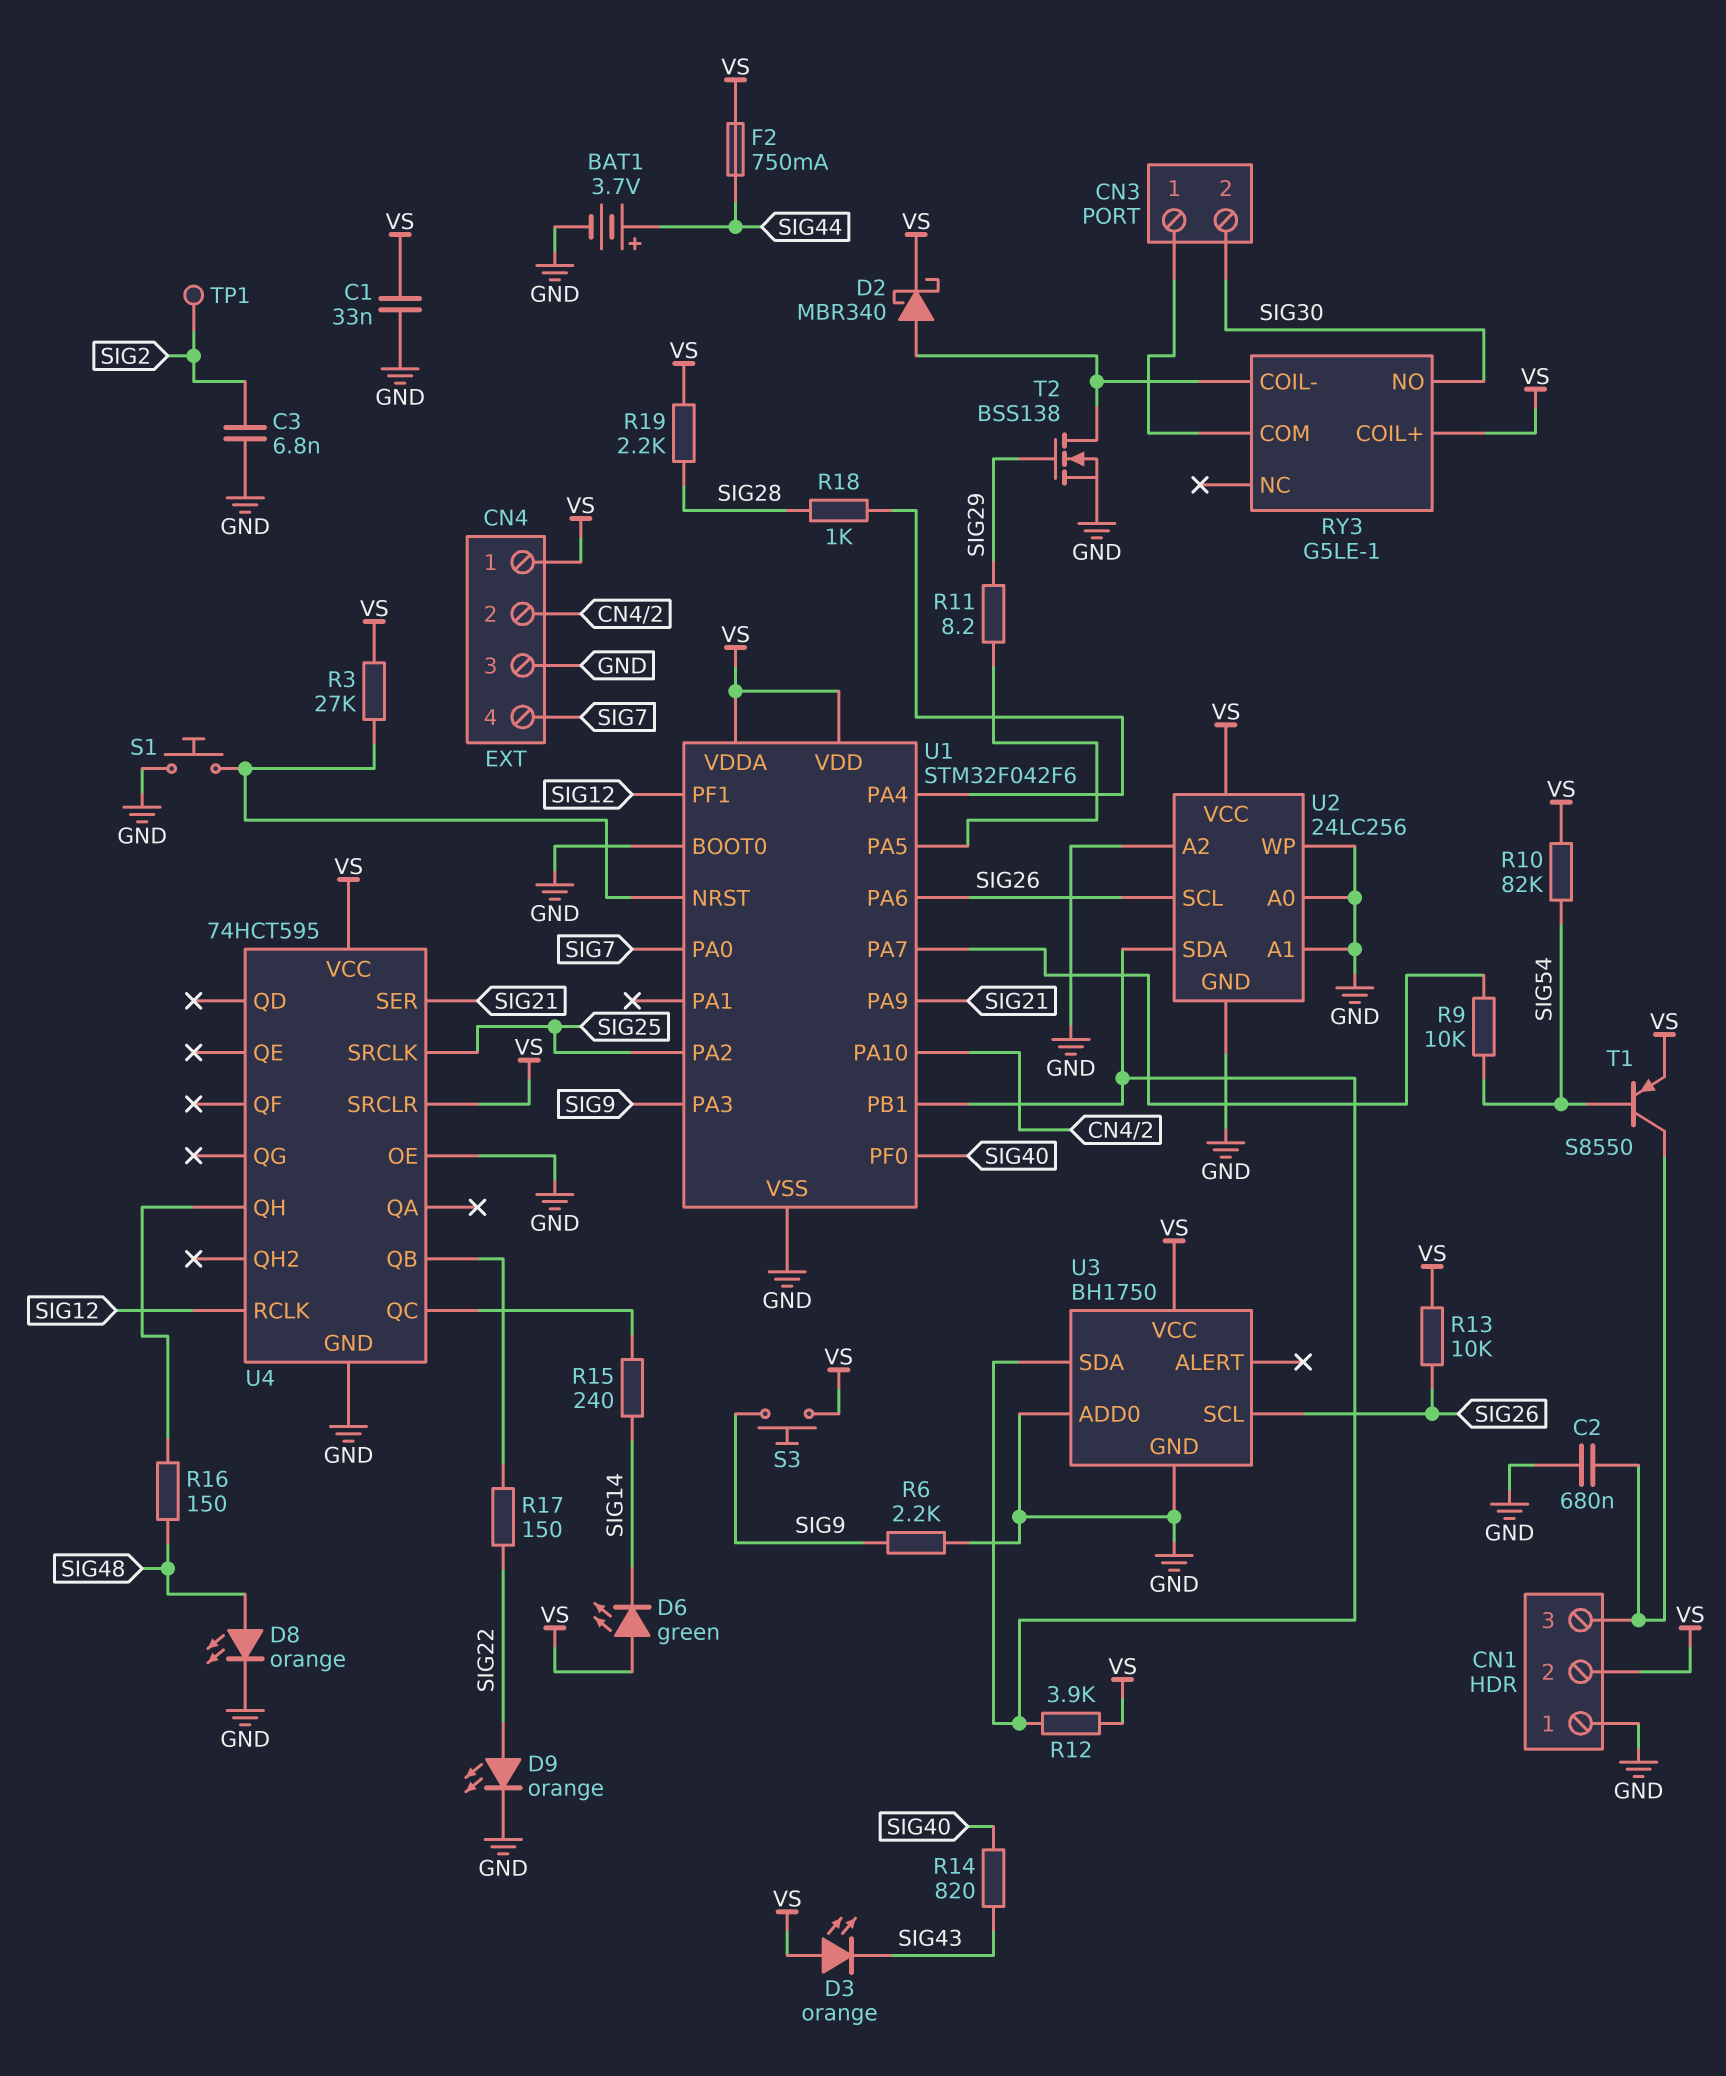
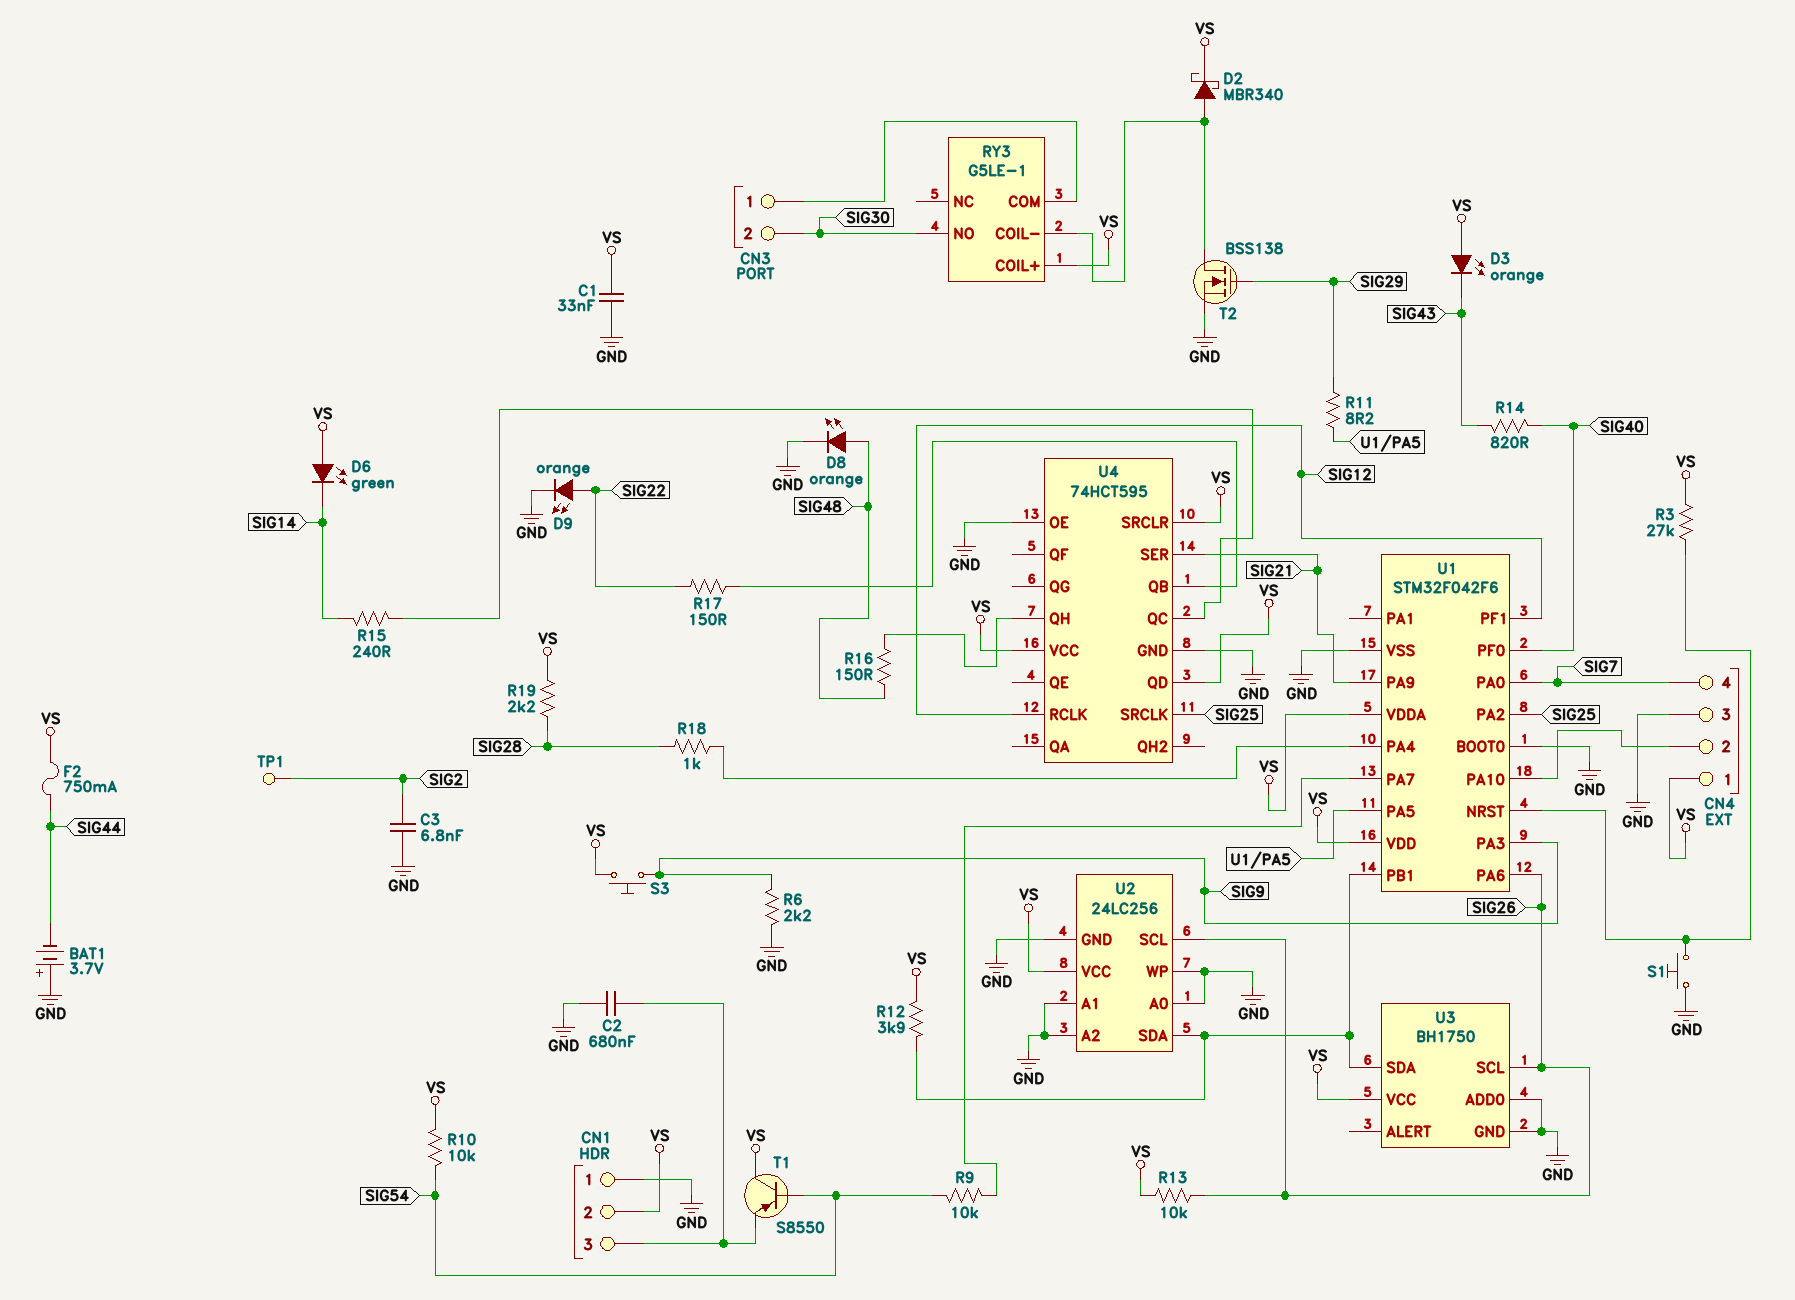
BAT1: 3.7V (plus SIG44, minus GND) -> 3.7V (plus GND, minus SIG44)
R10: 82k (SIG54, VS) -> 10k (SIG54, VS)
T1: PNP S8550 (B SIG54, C CN1/3, E VS) -> PNP S8550 (B SIG54, C VS, E CN1/3)
U4 pin QD: none -> VS

